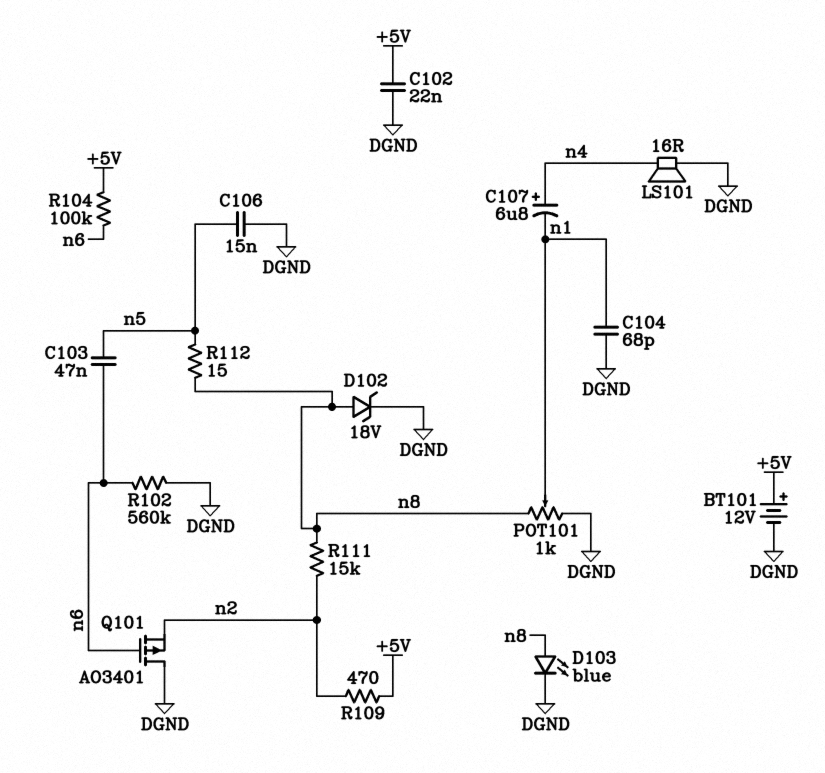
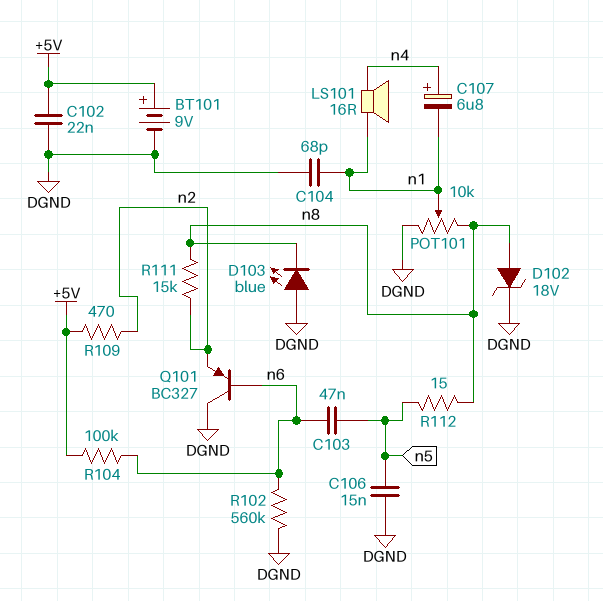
BT101: 12V (plus +5V, minus DGND) -> 9V (plus +5V, minus DGND)
D103: LED blue (A n8, K DGND) -> LED blue (A DGND, K n8)
LS101: speaker 16R (DGND, n4) -> speaker 16R (n1, n4)
POT101: 1k (DGND, n8, wiper n1) -> 10k (DGND, n8, wiper n1)
Q101: PMOS AO3401 (G n6, D DGND, S n2) -> PNP BC327 (B n6, C DGND, E n2)

